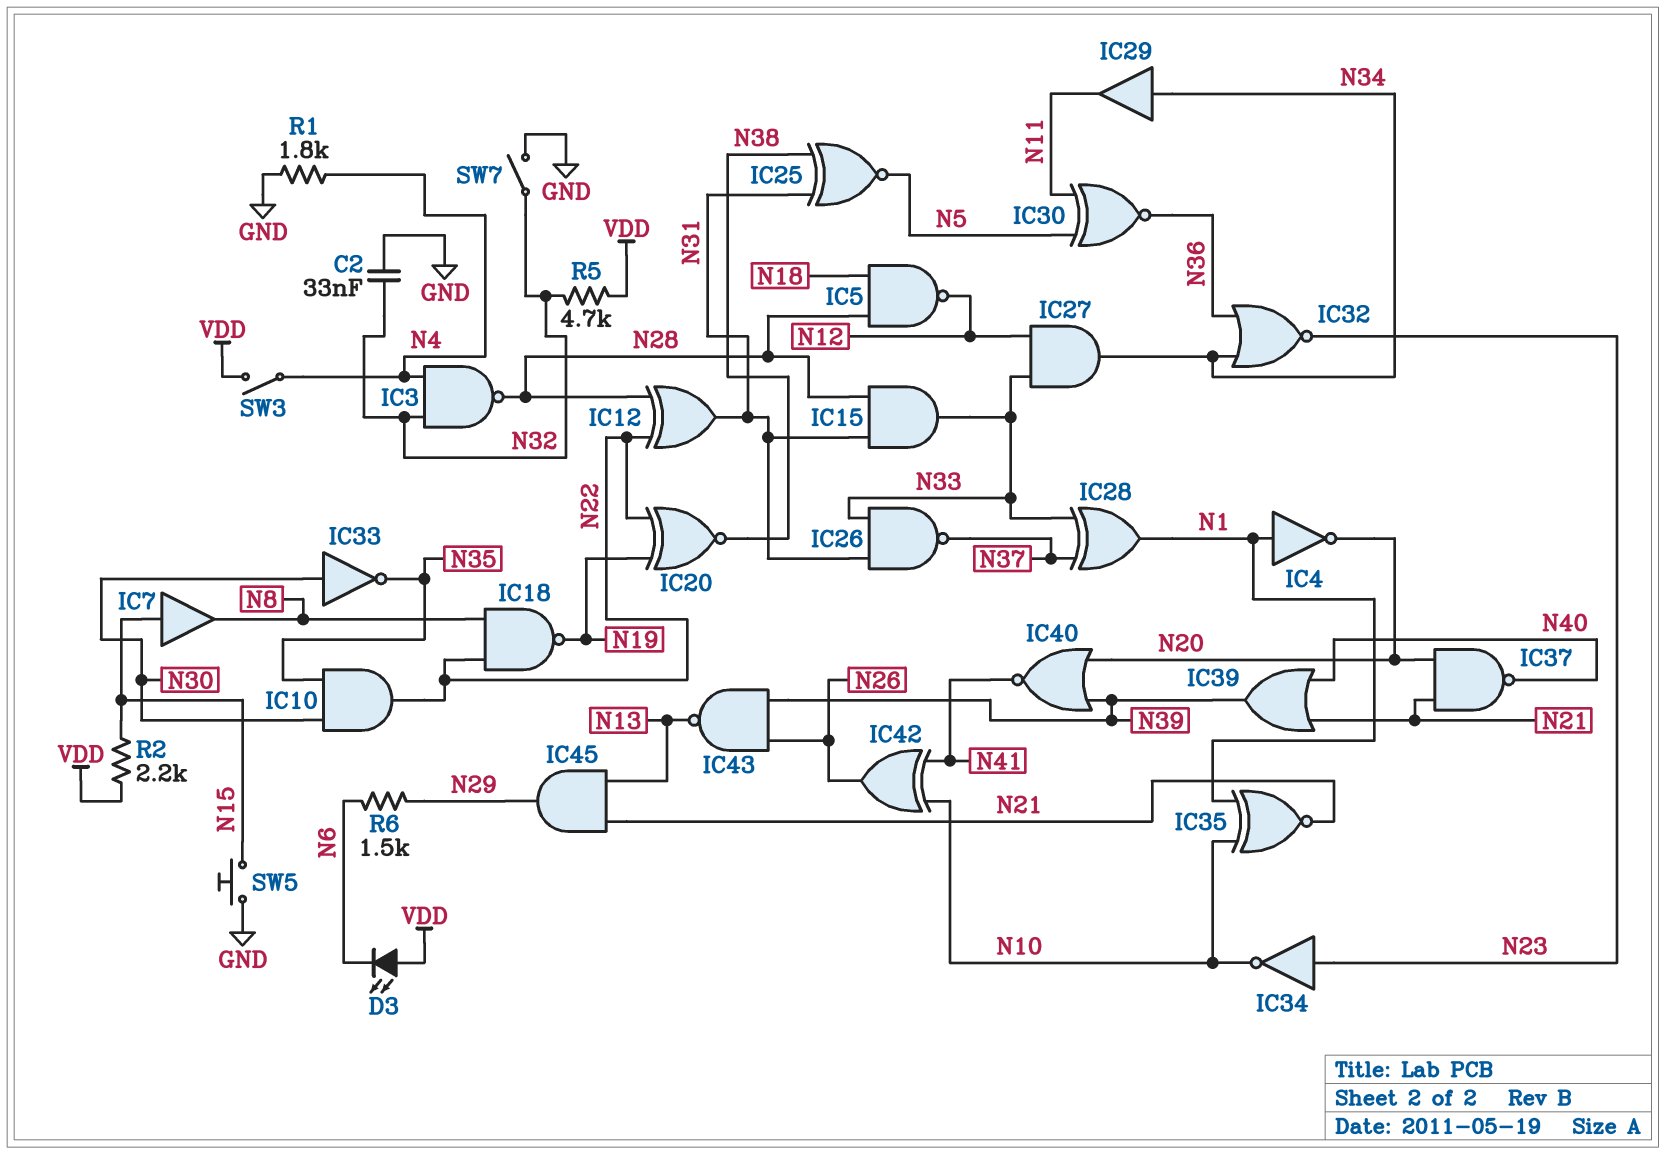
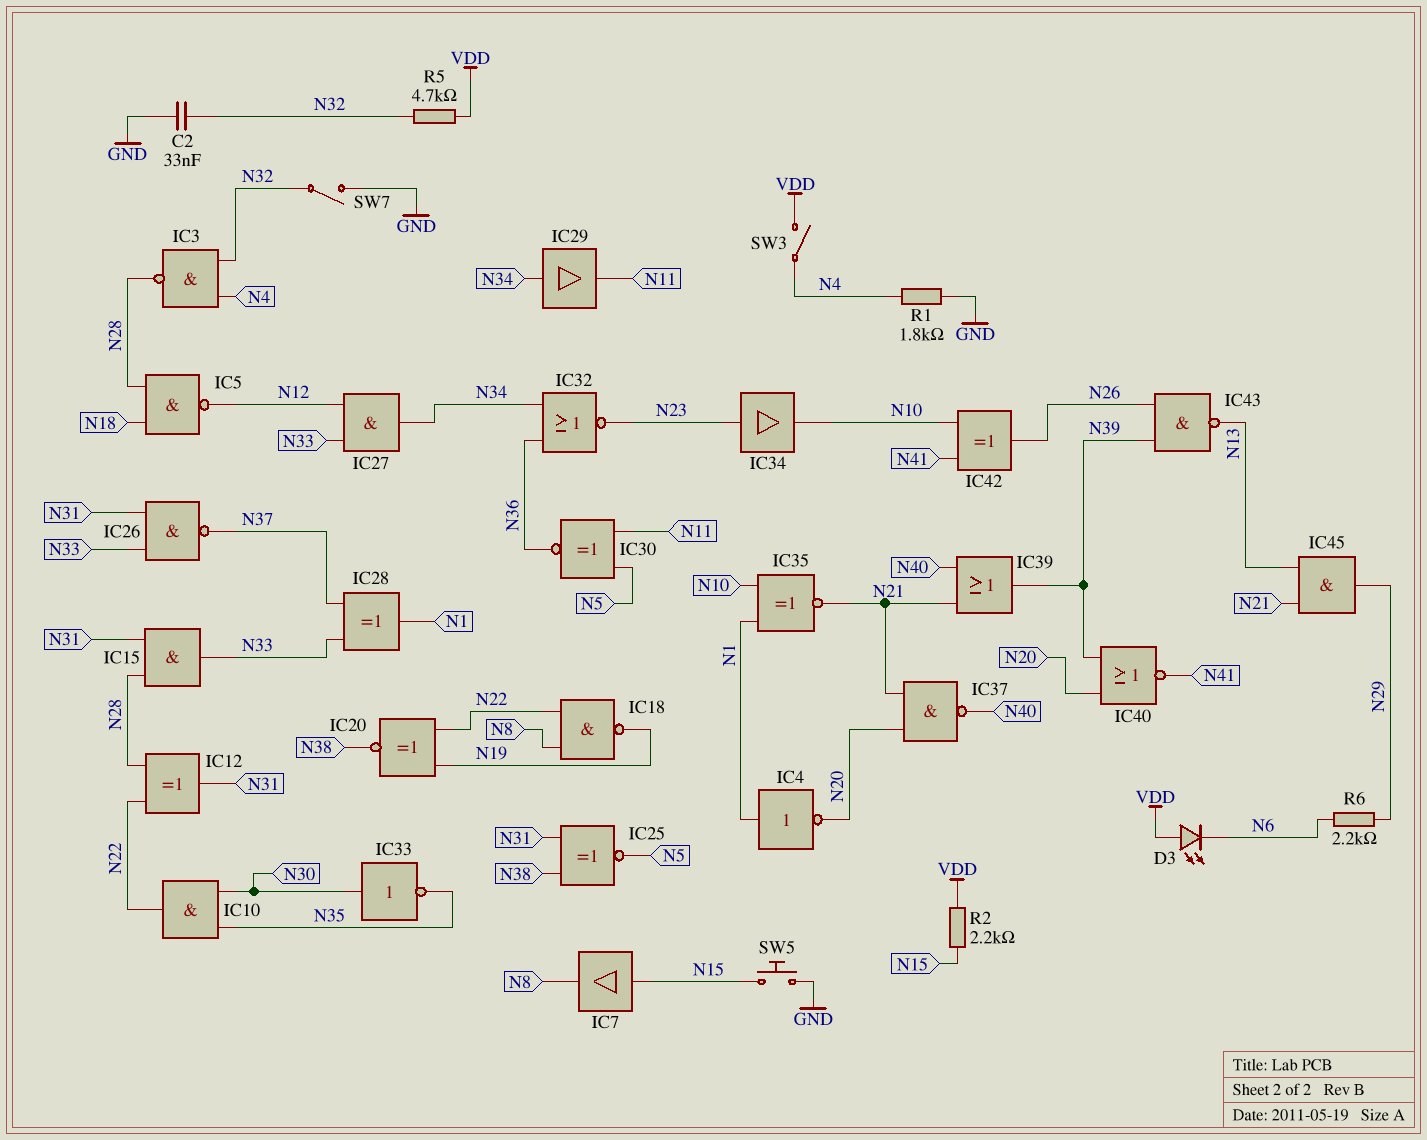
IC34: NOT (in N23, out N10) -> buffer (in N23, out N10)
R6: 1.5k (N6, N29) -> 2.2k (N6, N29)

